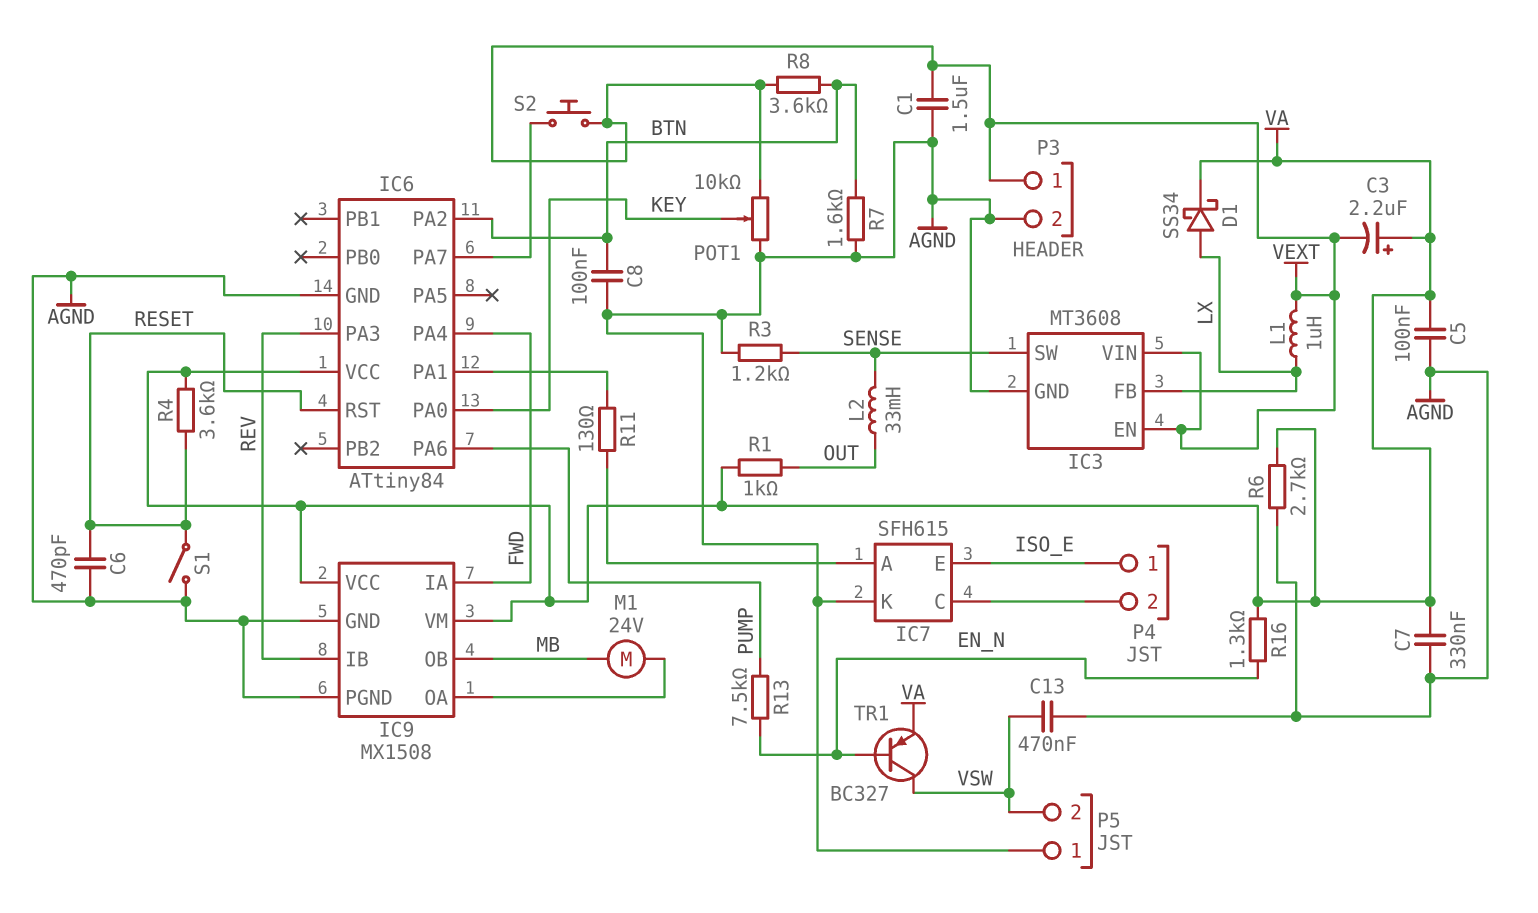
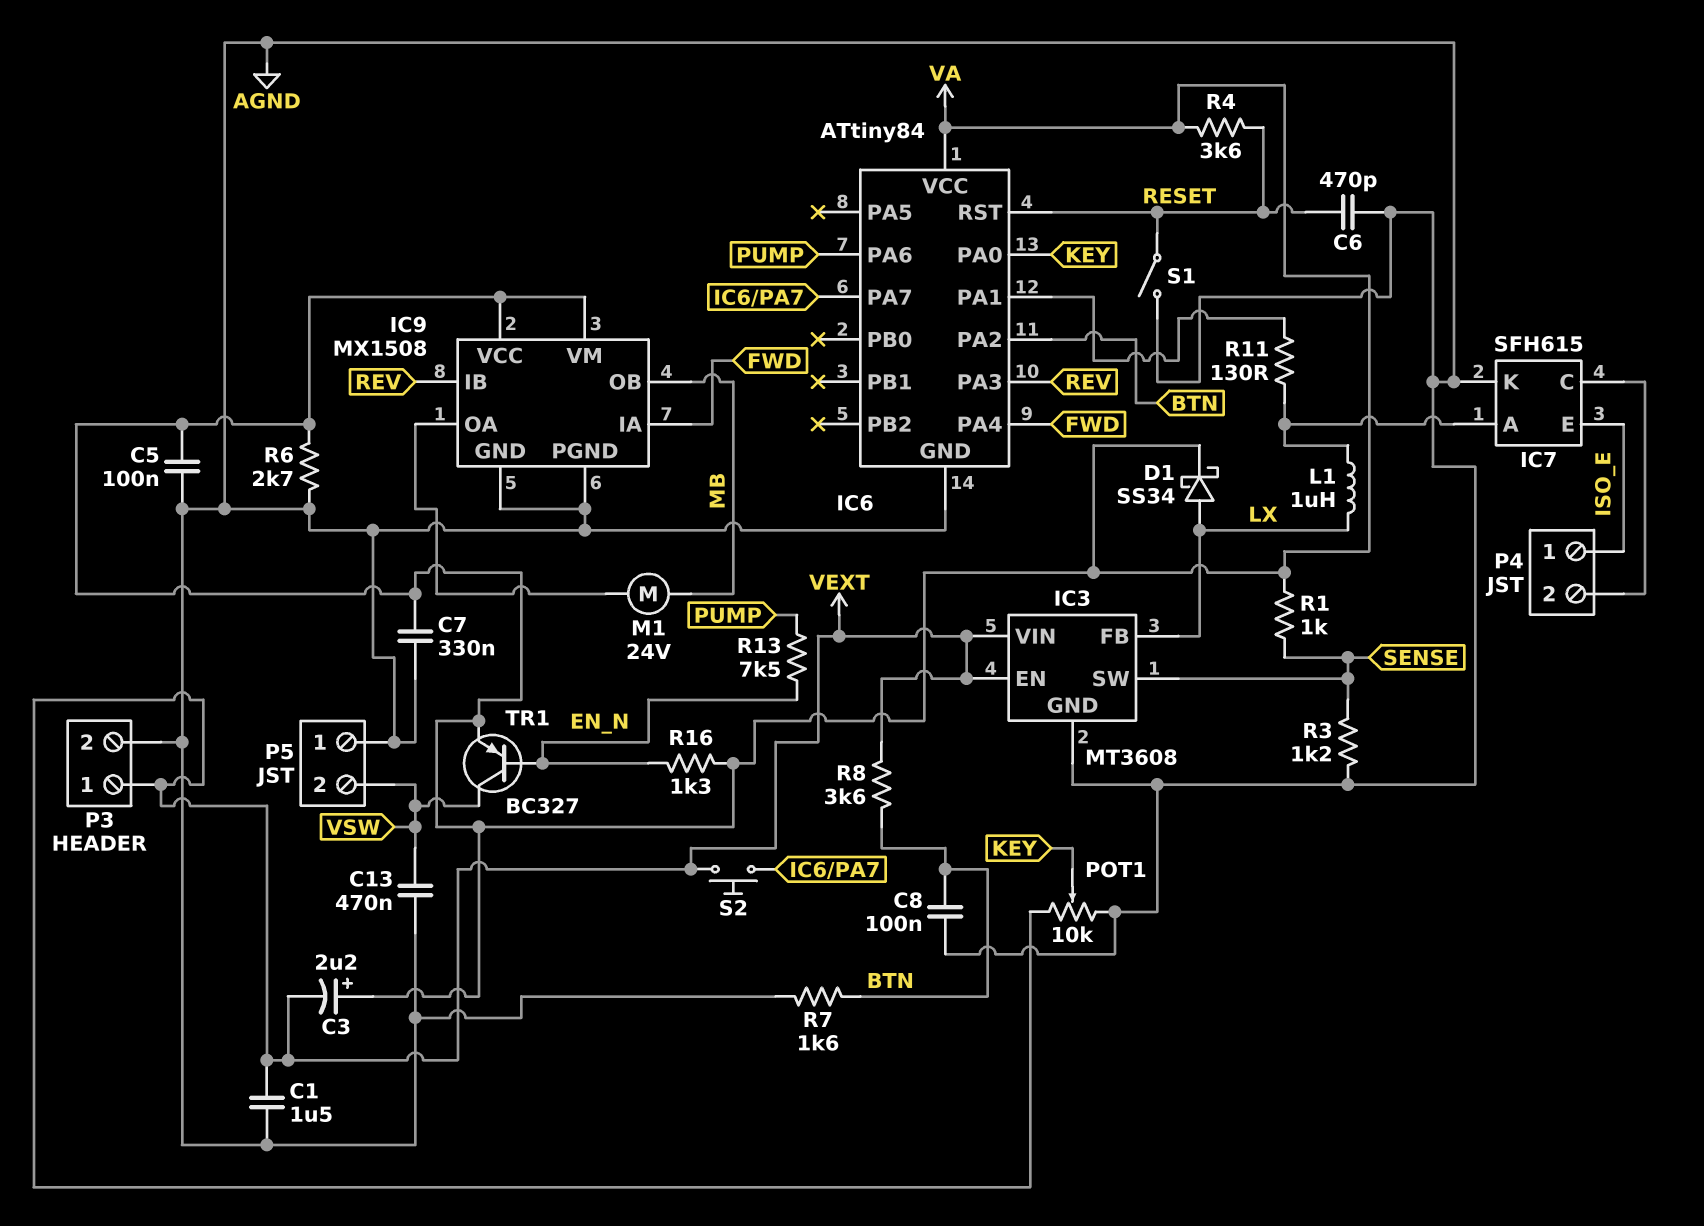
L1: 1uH (LX, VEXT) -> 1uH (IC7/A, LX)
L2: 33mH (OUT, SENSE) -> none
R1: 1k (OUT, VA) -> 1k (SENSE, VA)

